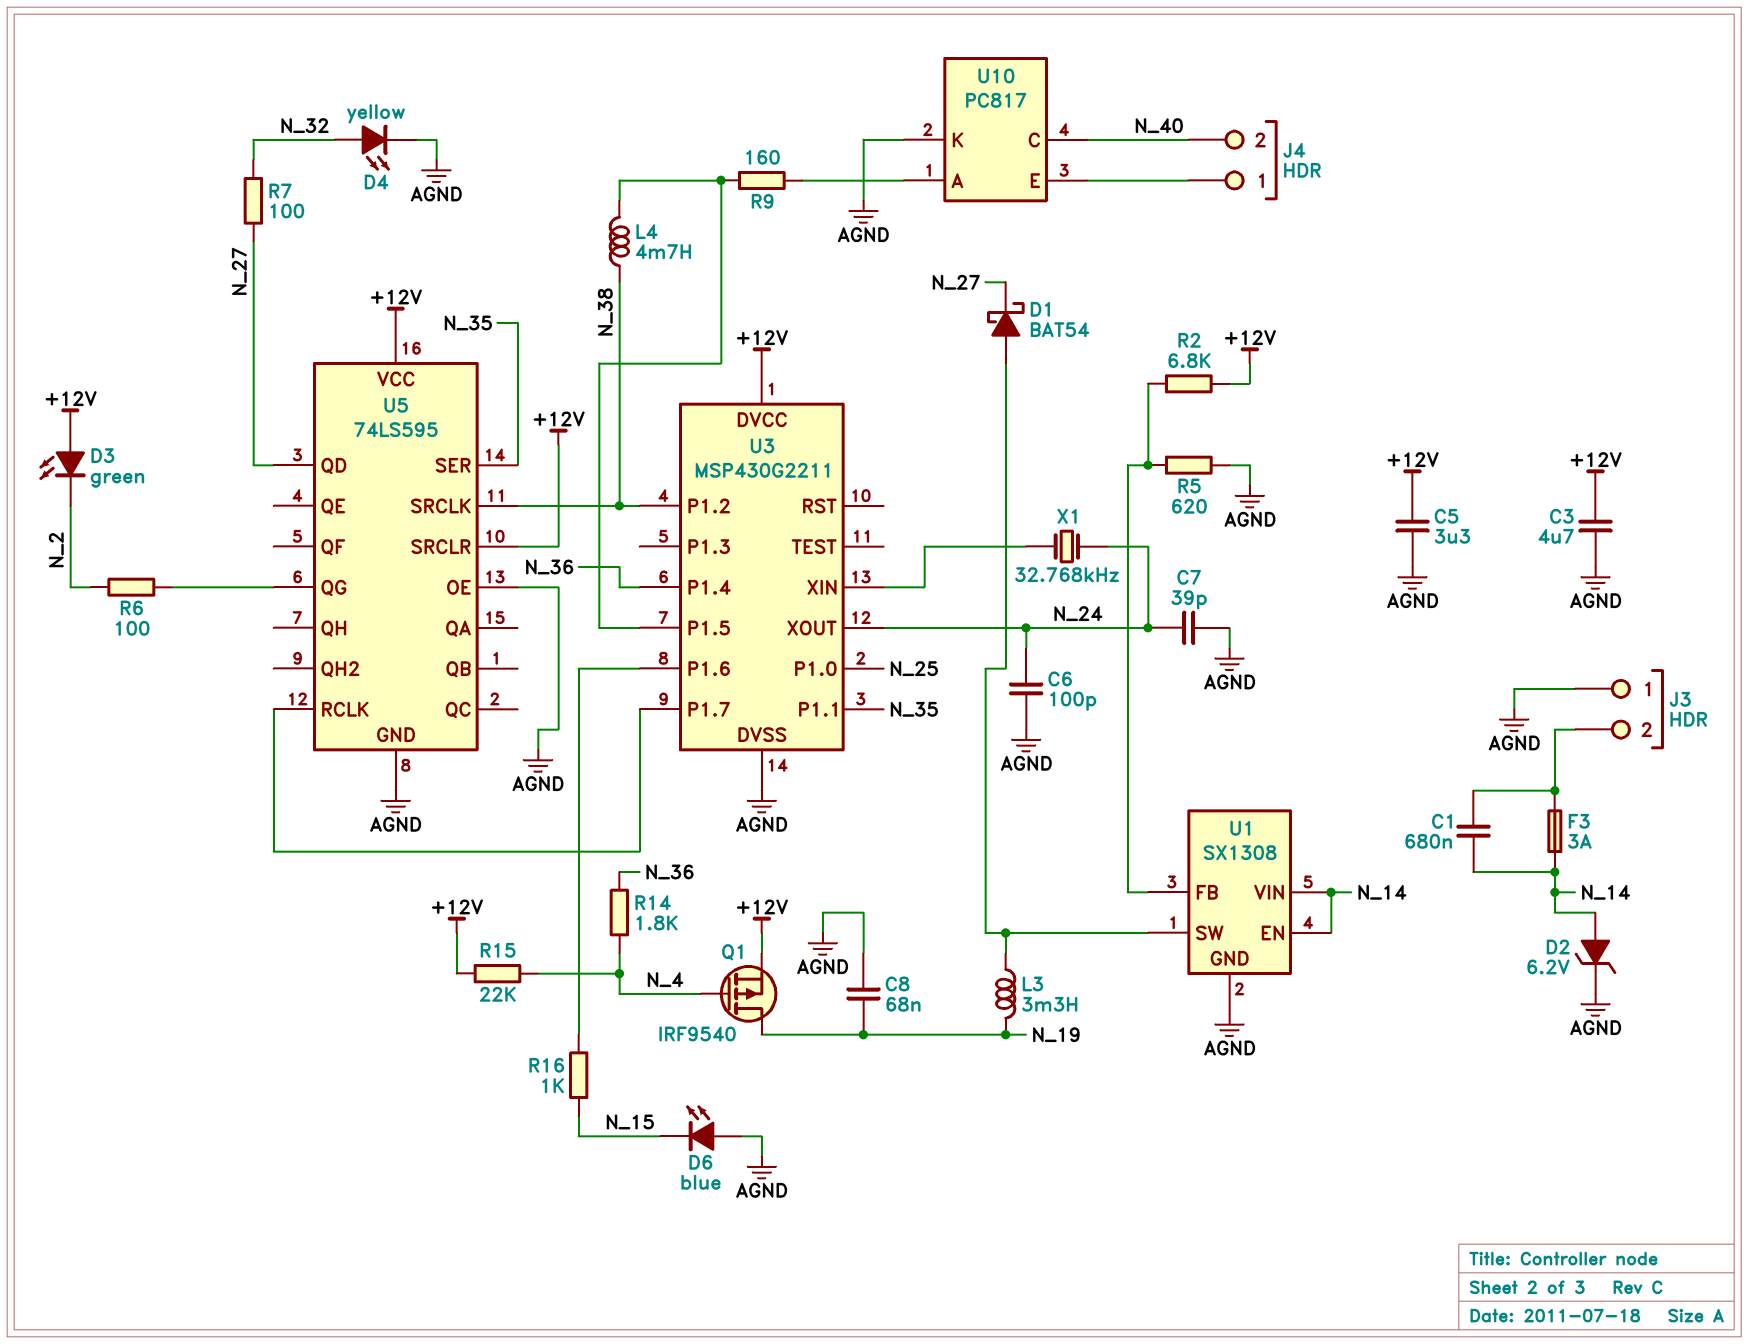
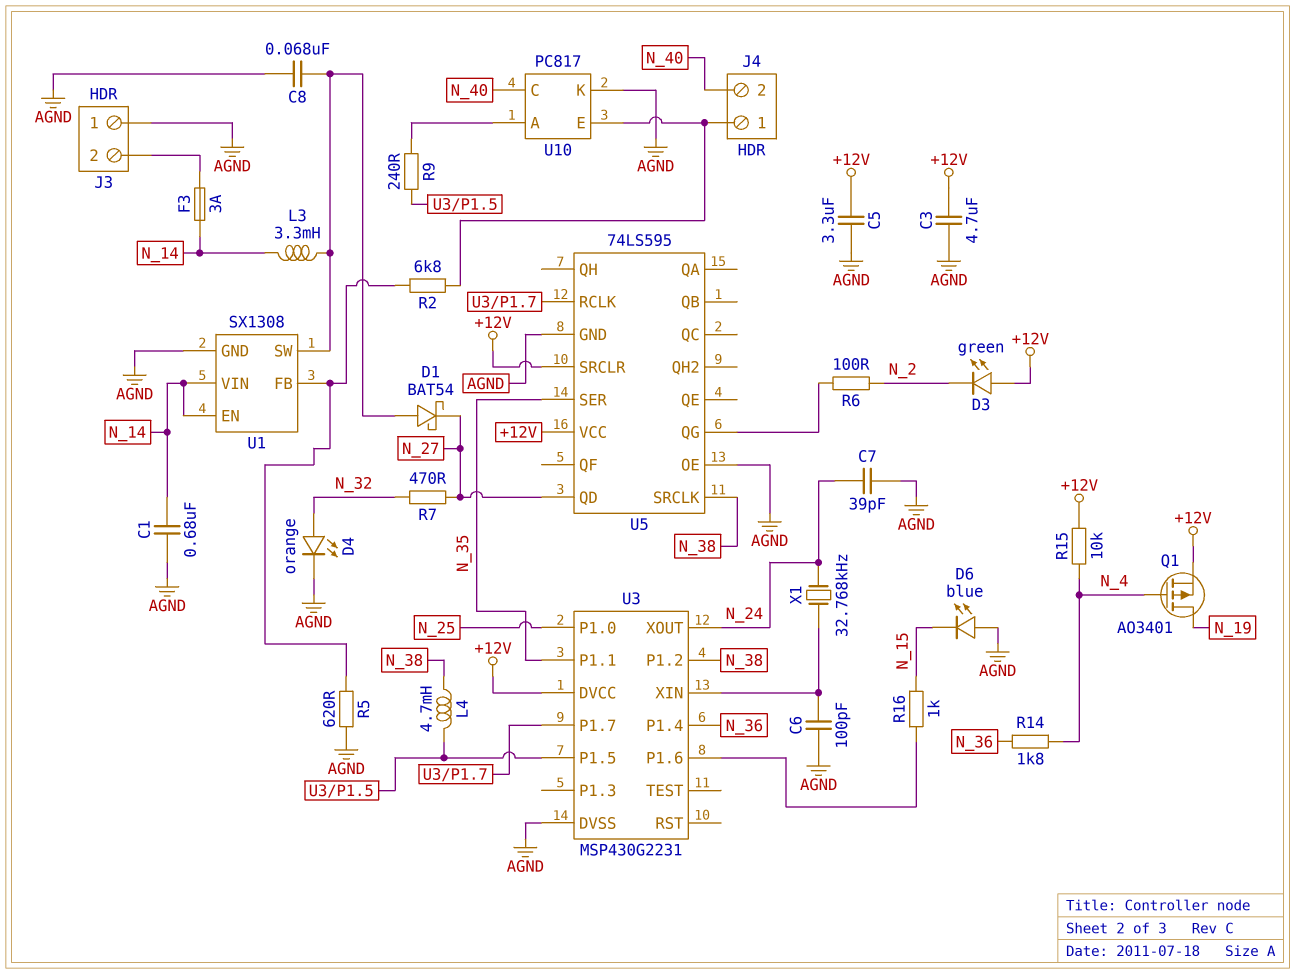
C1: 680nF (J3/2, N_14) -> 680nF (AGND, N_14)
C6: 100pF (AGND, N_24) -> 100pF (AGND, U3/XIN)
C8: 68nF (AGND, N_19) -> 68nF (AGND, U1/SW)
D2: zener 6.2V (A N_14, K AGND) -> none
D4: LED yellow (A N_32, K AGND) -> LED orange (A N_32, K AGND)
L3: 3.3mH (N_19, U1/SW) -> 3.3mH (N_14, U1/SW)
Q1: PMOS IRF9540 (G N_4, D N_19, S +12V) -> PMOS AO3401 (G N_4, D N_19, S +12V)
R2: 6.8k (+12V, U1/FB) -> 6.8k (J4/1, U1/FB)
R7: 100 (N_27, N_32) -> 470 (N_27, N_32)
R9: 160 (U3/P1.5, U10/A) -> 240 (U3/P1.5, U10/A)
R15: 22k (+12V, N_4) -> 10k (+12V, N_4)
U3: MSP430G2211 -> MSP430G2231

